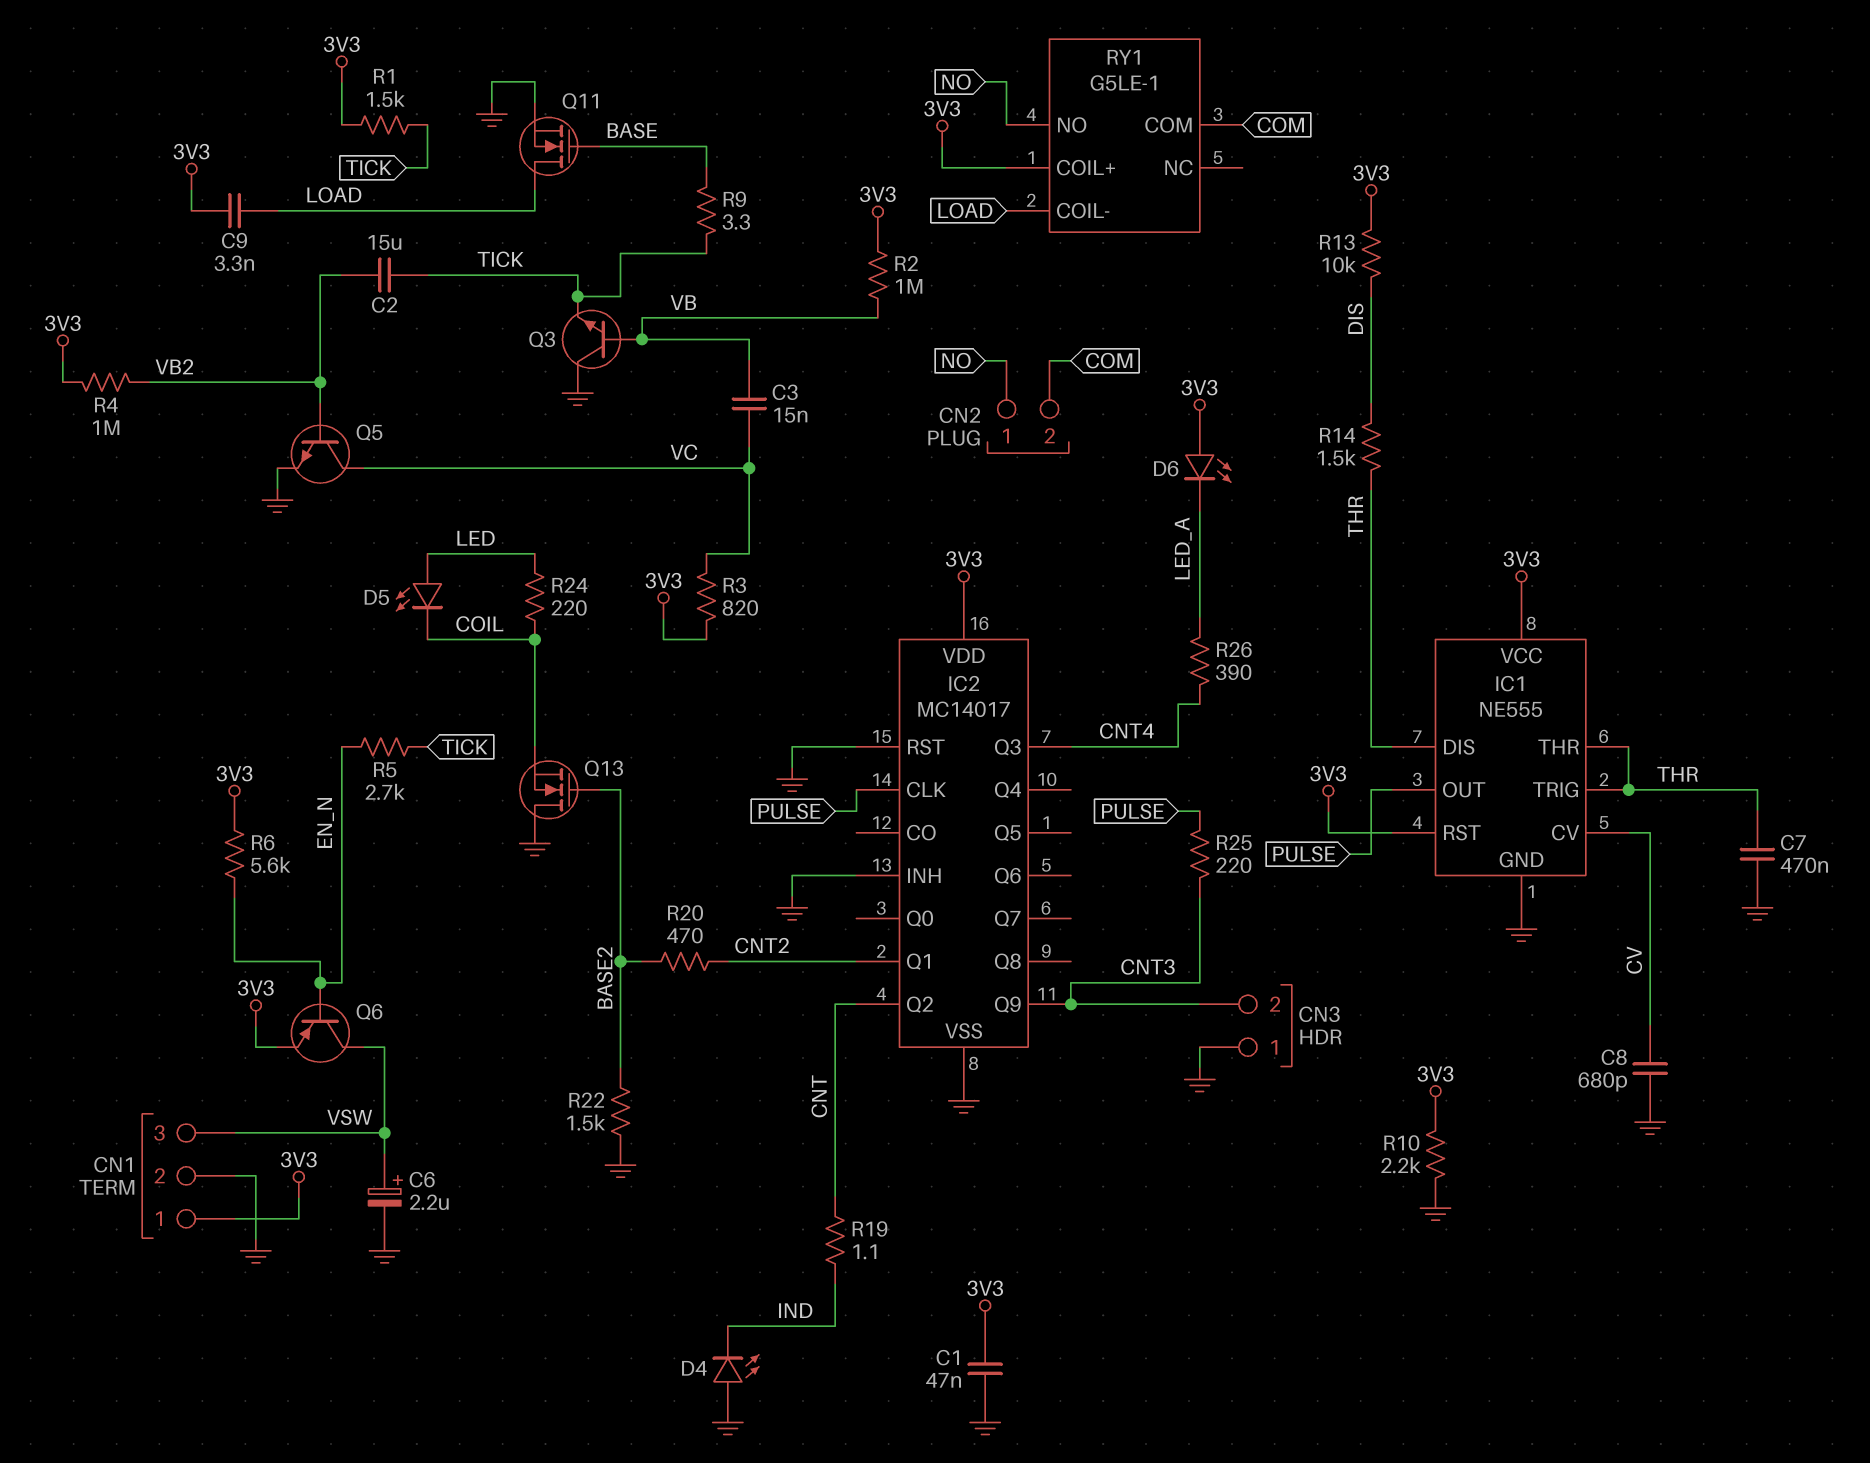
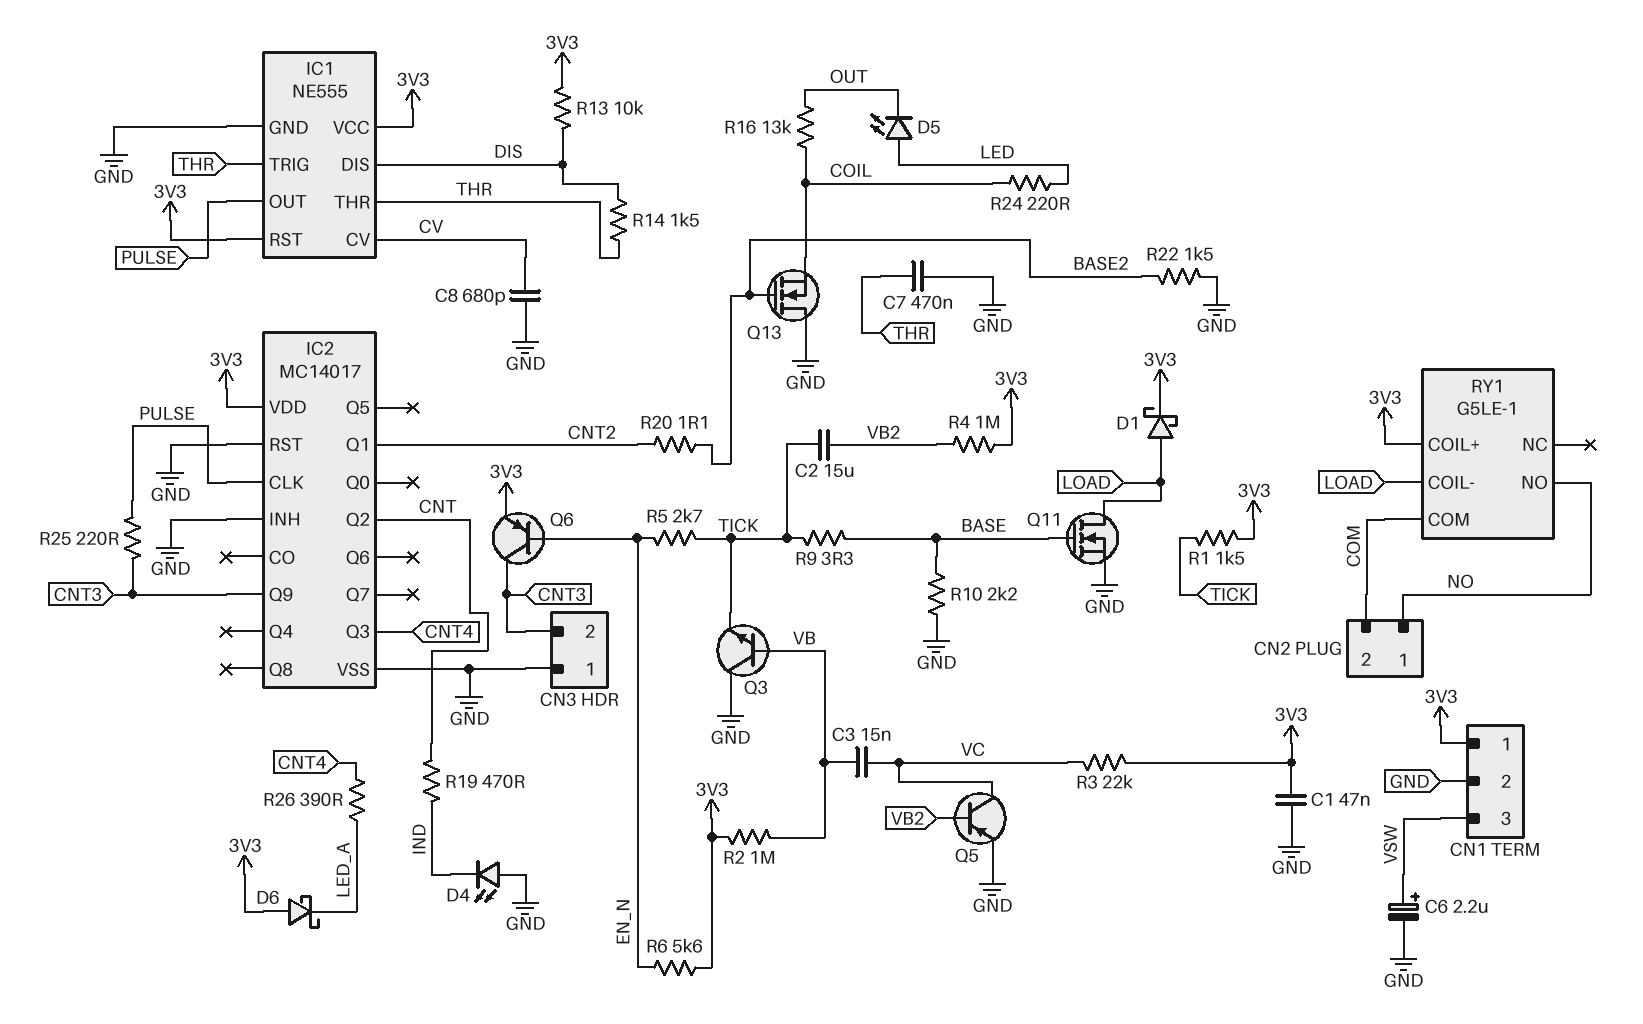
C9: 3.3nF (3V3, LOAD) -> none
D1: none -> schottky (A LOAD, K 3V3)
D5: LED (A LED, K COIL) -> LED (A LED, K OUT)
D6: LED (A 3V3, K LED_A) -> schottky (A 3V3, K LED_A)
IC1 pin DIS: THR -> DIS
Q5: NPN (B VB2, C VC, E GND) -> PNP (B VB2, C VC, E GND)
Q6: PNP (B EN_N, C VSW, E 3V3) -> PNP (B EN_N, C CNT3, E 3V3)
R3: 820 (3V3, VC) -> 22k (3V3, VC)
R10: 2.2k (3V3, GND) -> 2.2k (BASE, GND)
R16: none -> 13k (COIL, OUT)
R19: 1.1 (CNT, IND) -> 470 (CNT, IND)
R20: 470 (BASE2, CNT2) -> 1.1 (BASE2, CNT2)

